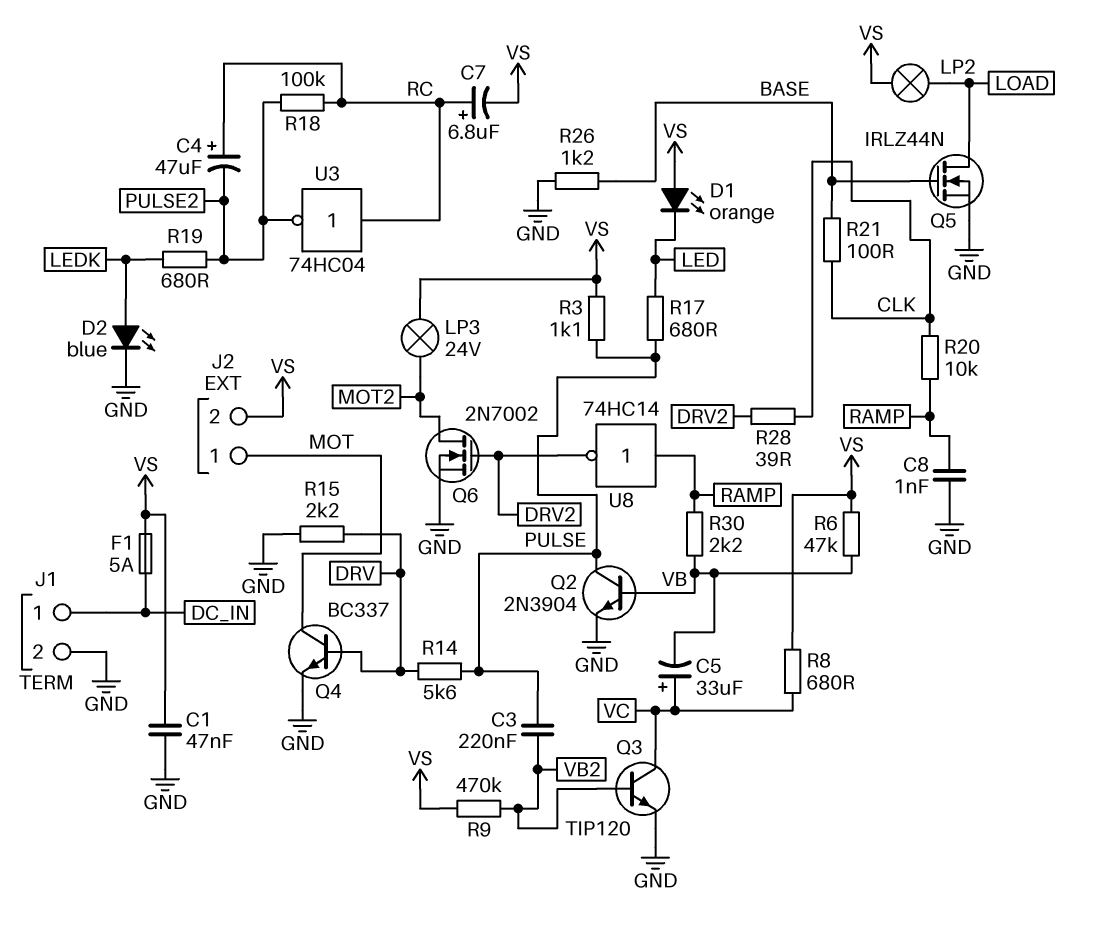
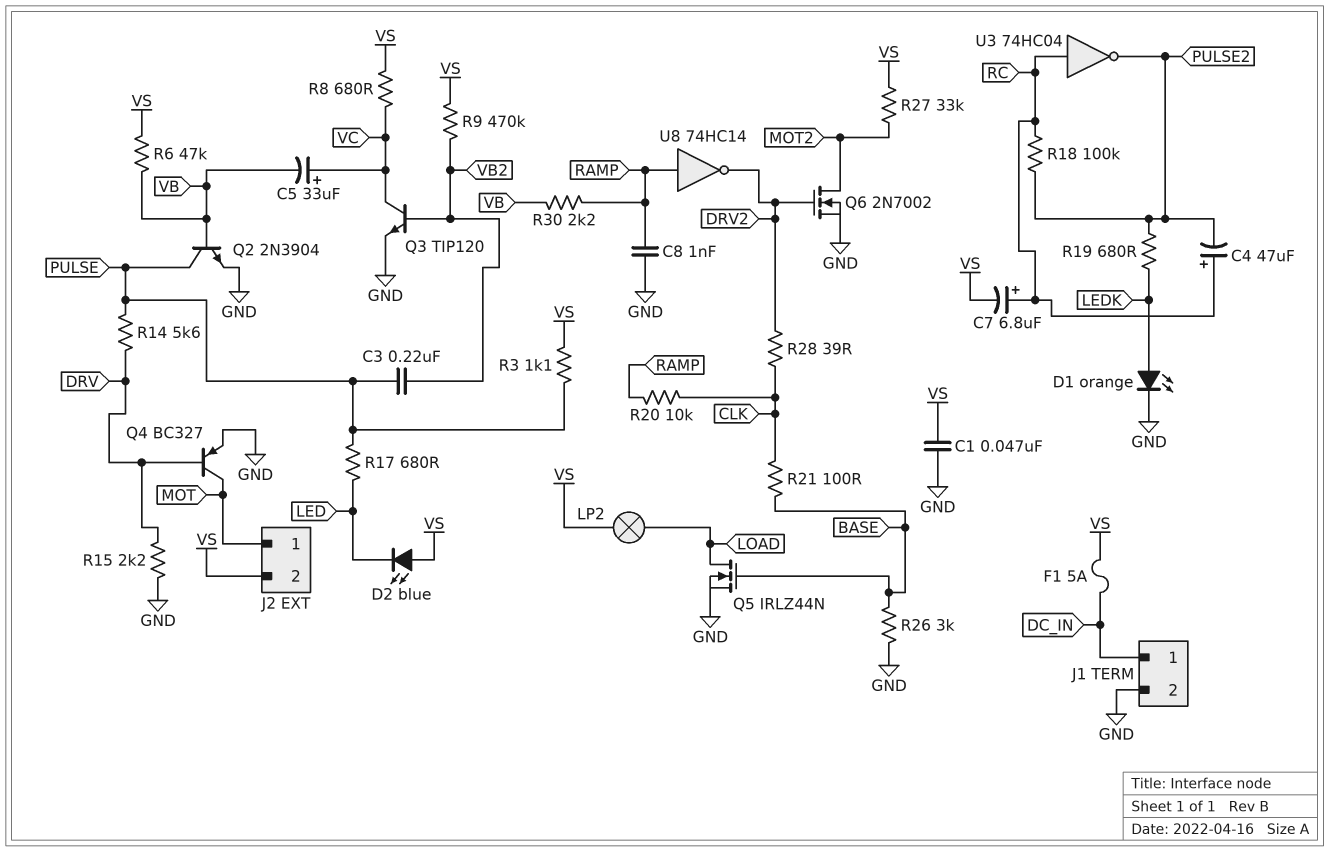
D1: LED orange (A VS, K LED) -> LED orange (A LEDK, K GND)
D2: LED blue (A LEDK, K GND) -> LED blue (A VS, K LED)
LP3: lamp 24V (MOT2, VS) -> none
Q4: NPN BC337 (B DRV, C MOT, E GND) -> PNP BC327 (B DRV, C MOT, E GND)
R26: 1.2k (BASE, GND) -> 3k (BASE, GND)
R27: none -> 33k (MOT2, VS)

